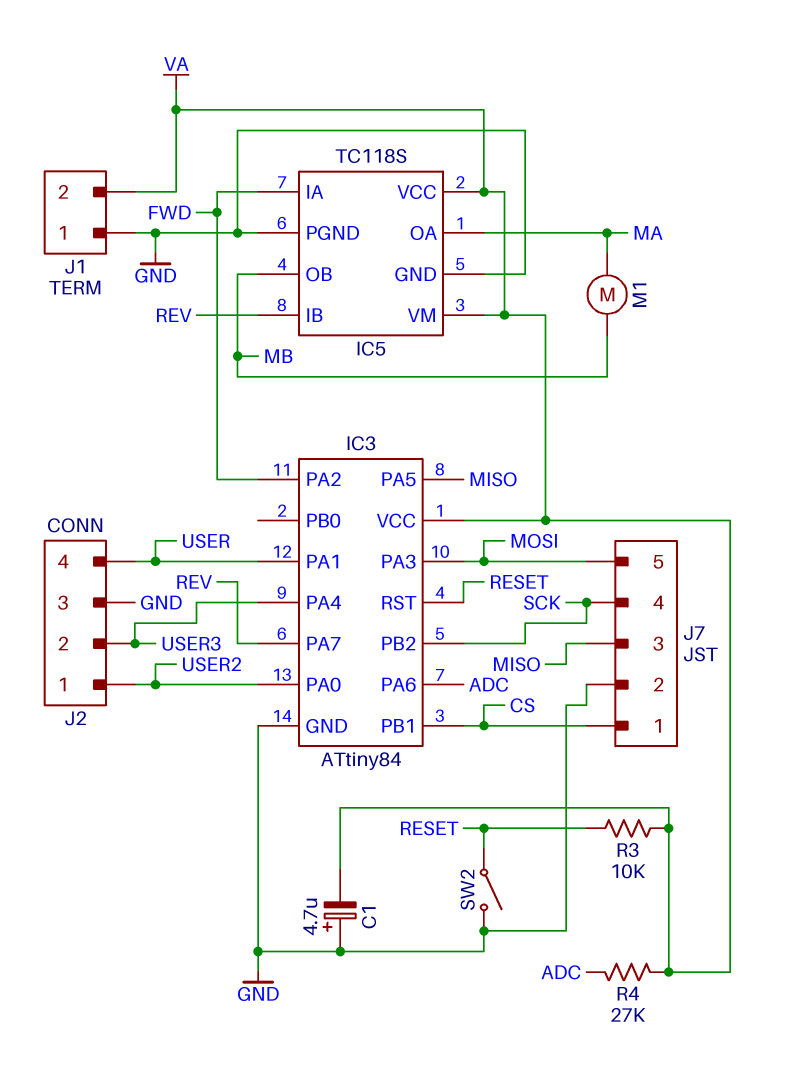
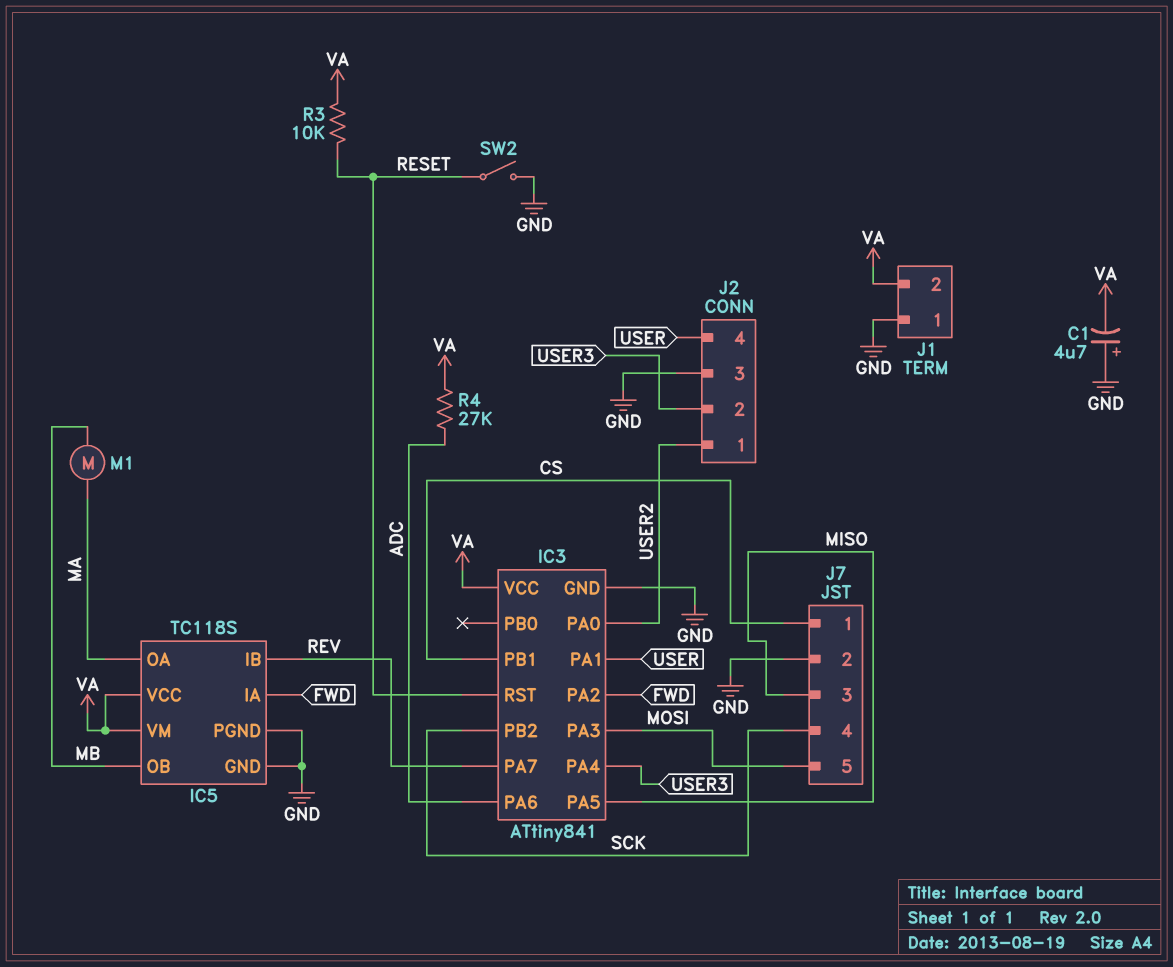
IC3: ATtiny84 -> ATtiny841

